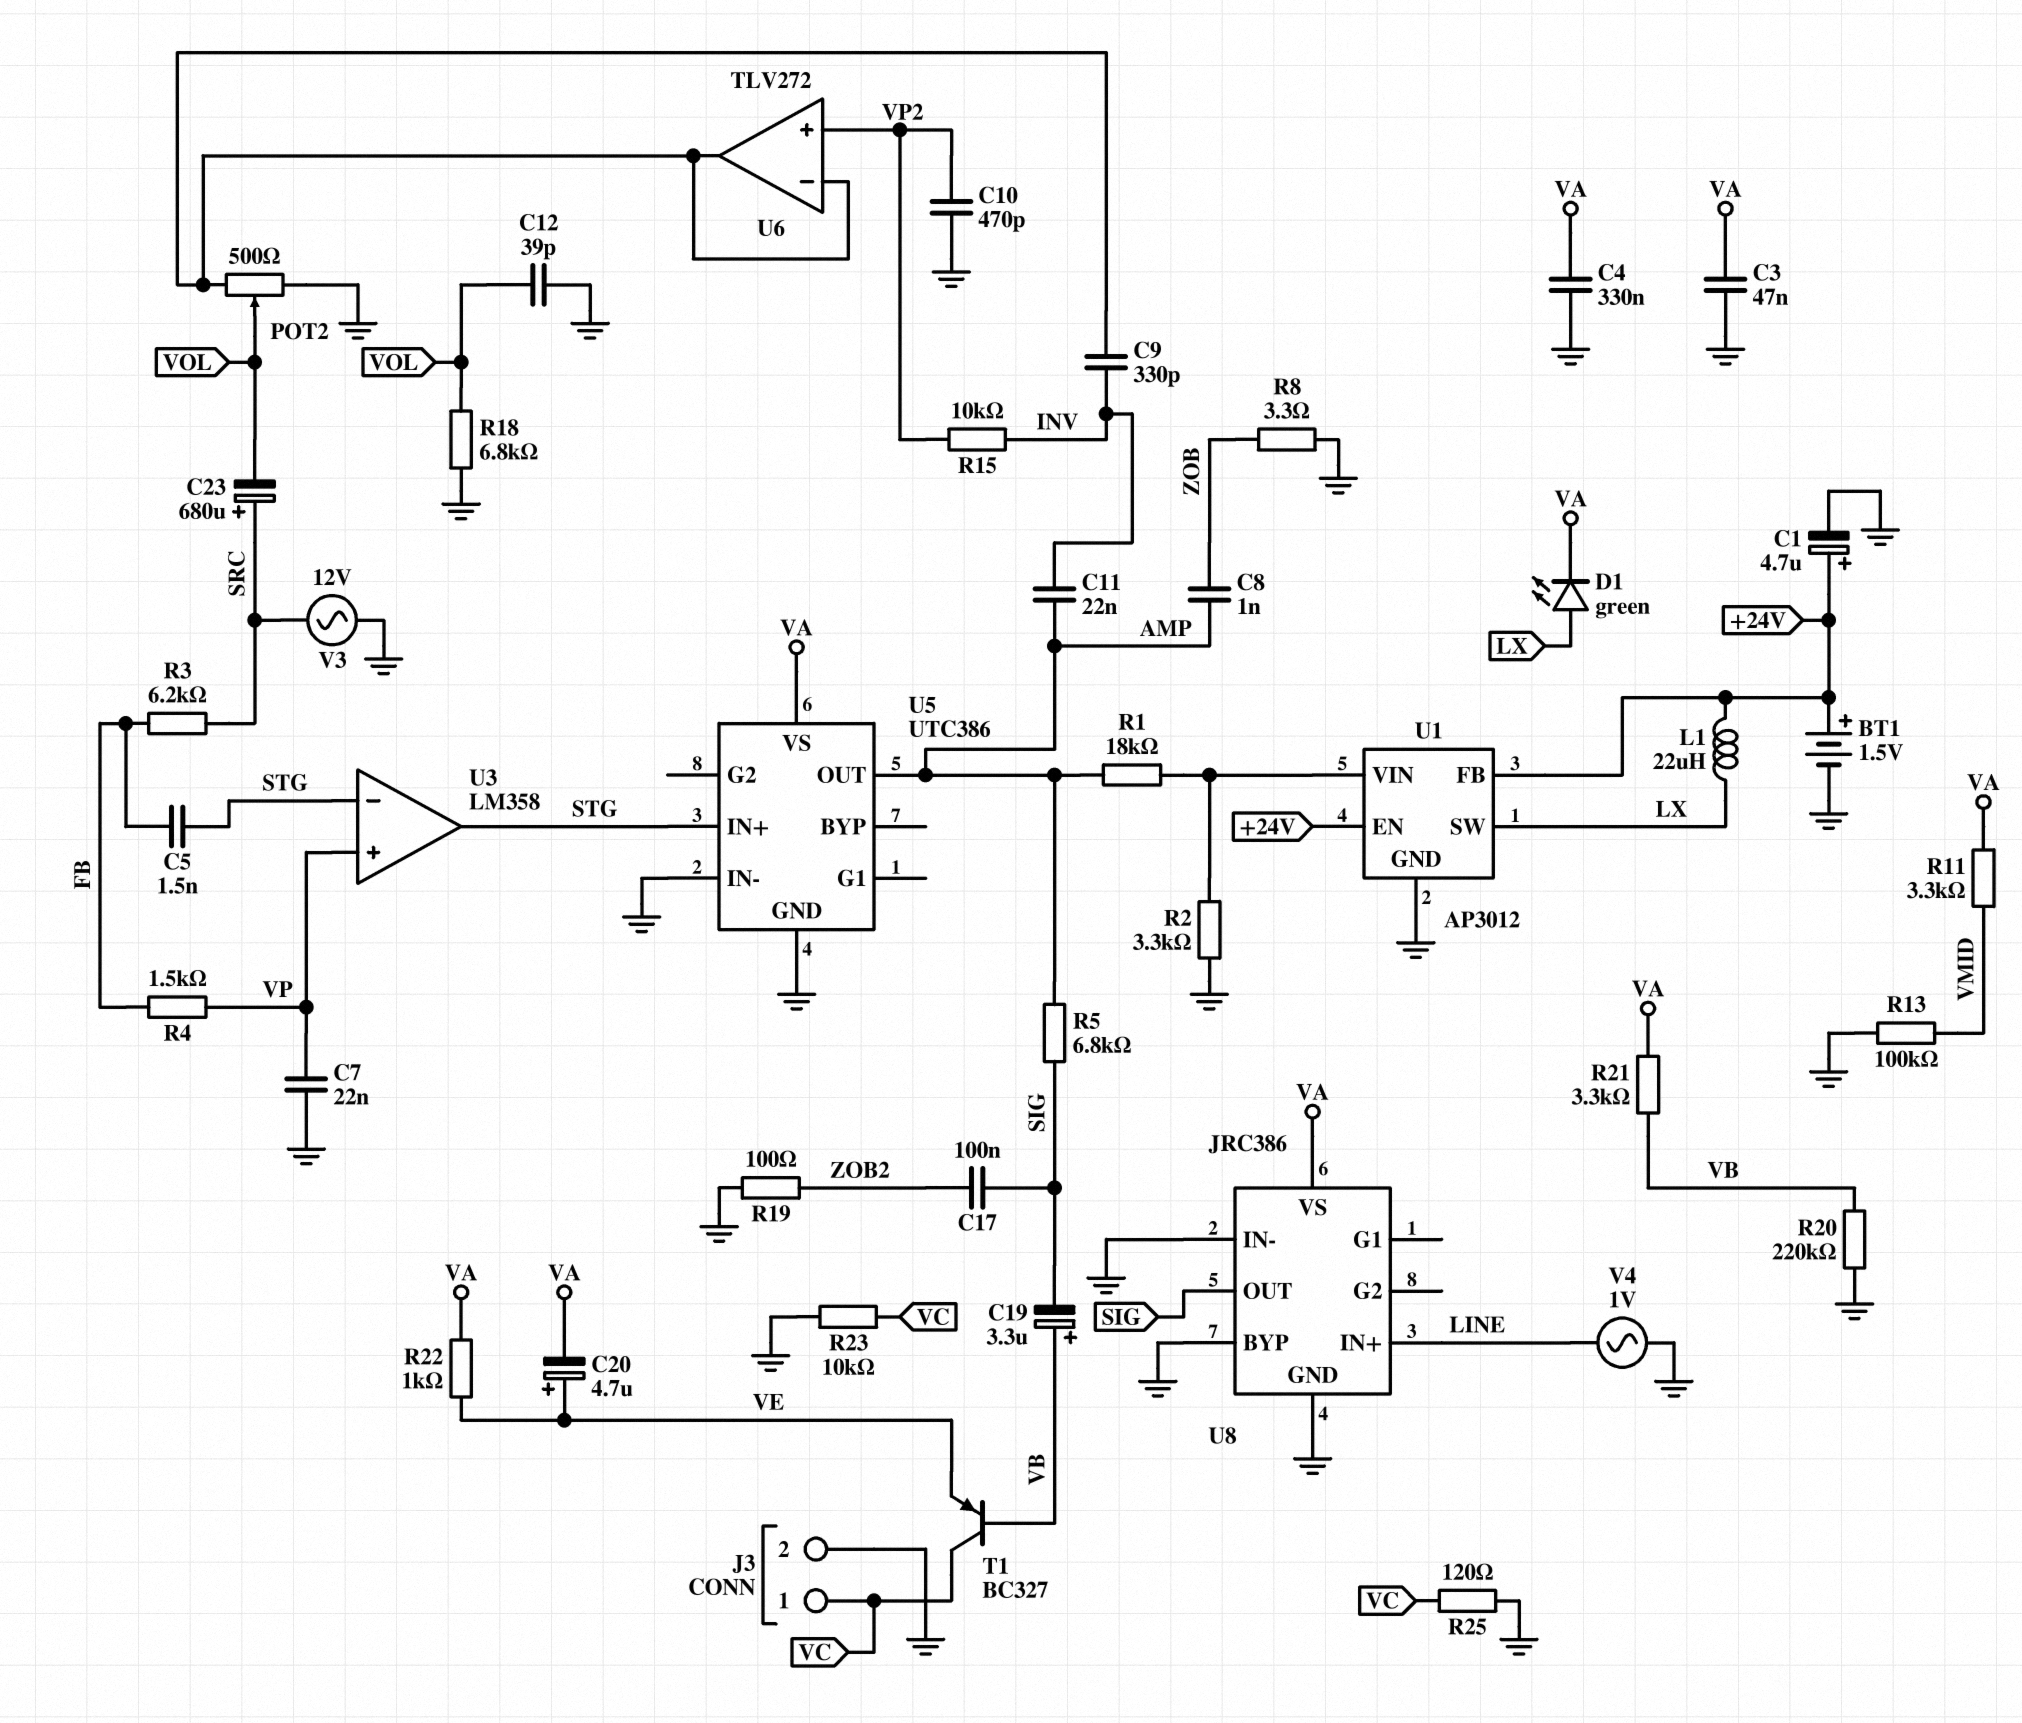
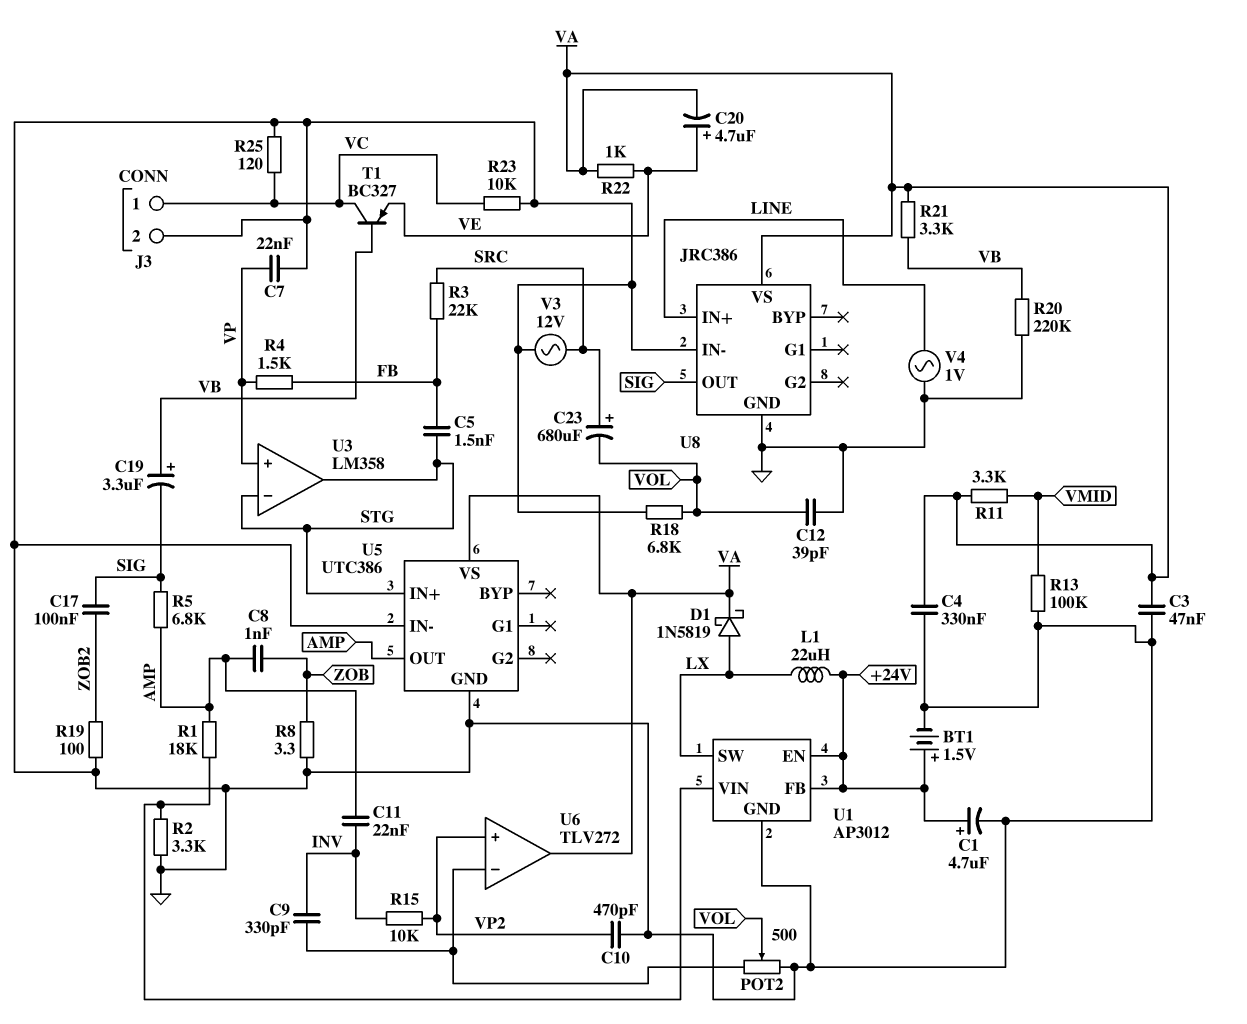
D1: LED green (A LX, K VA) -> schottky 1N5819 (A LX, K VA)
R3: 6.2k (FB, SRC) -> 22k (FB, SRC)
U6 pin out: U6/in- -> VA
U8 pin BYP: GND -> none

